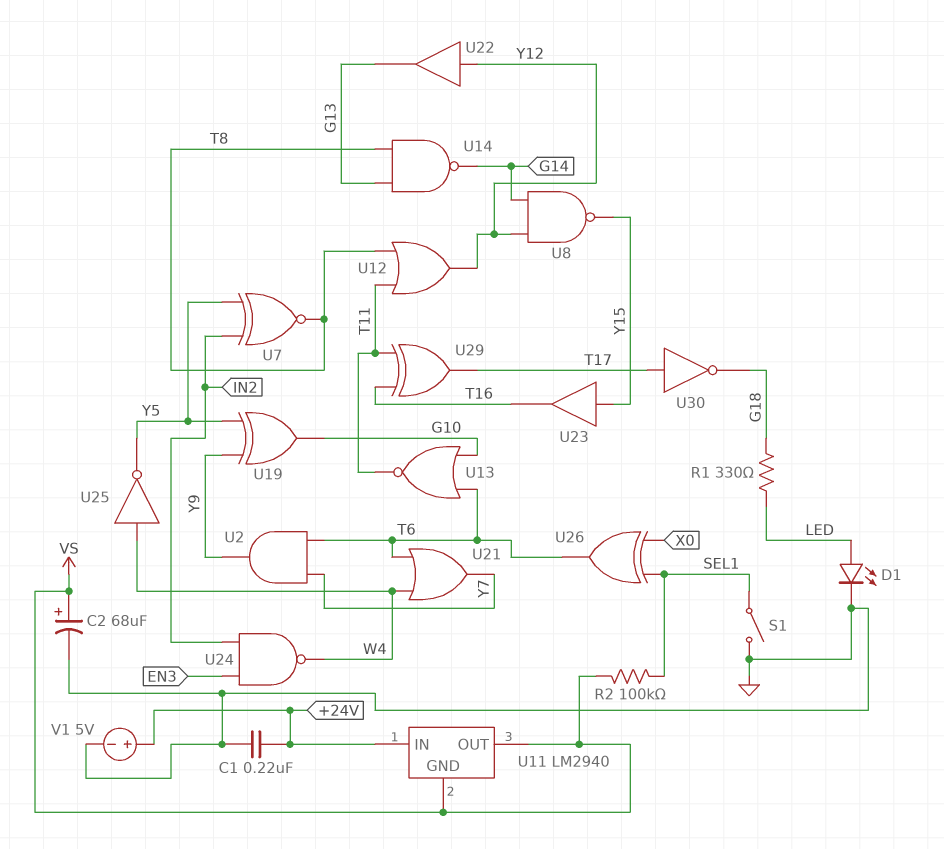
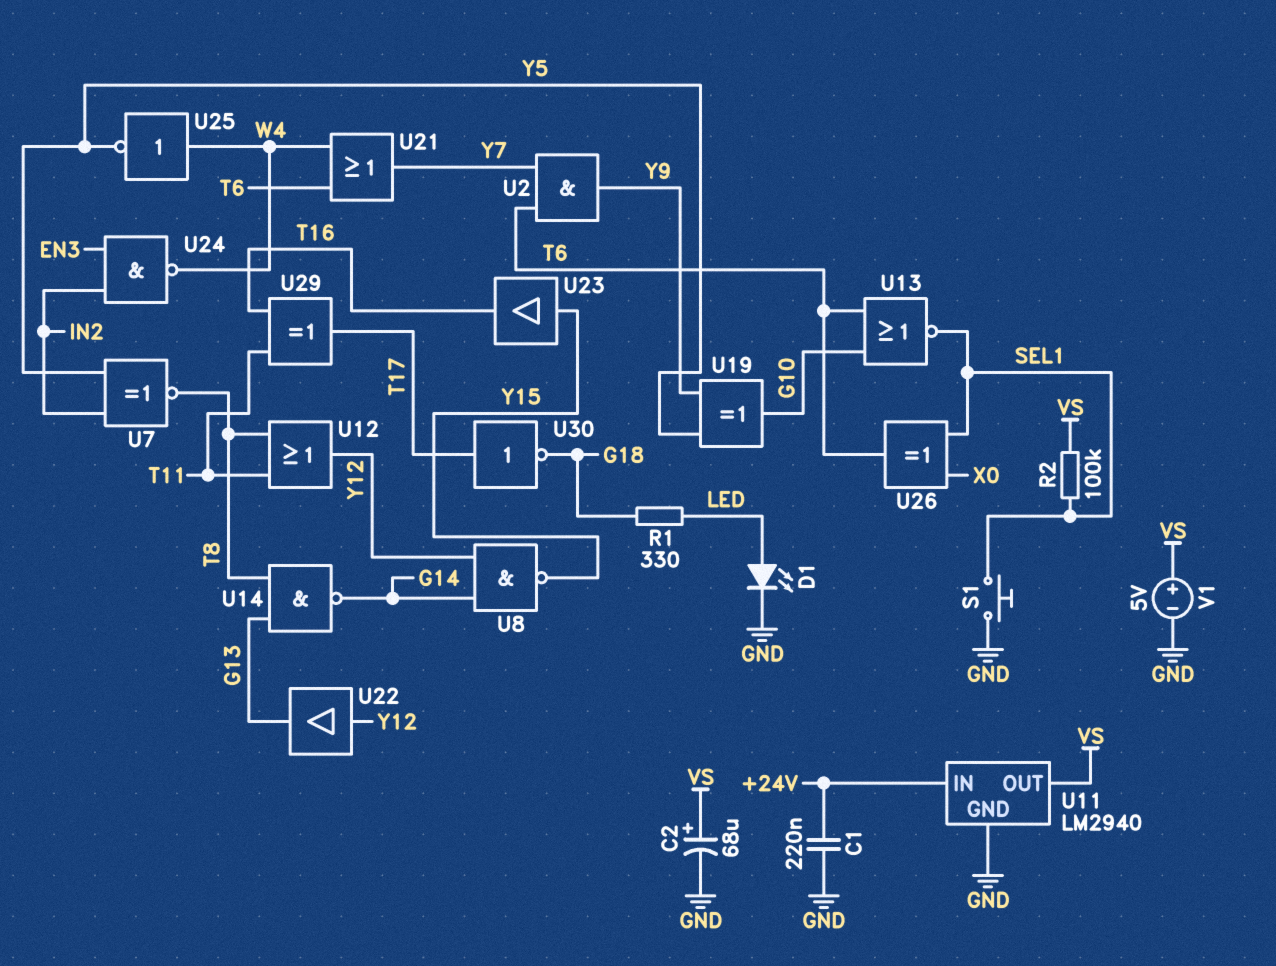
S1: switch (GND, SEL1) -> button (GND, SEL1)
U11 pin GND: VS -> GND
U13: NOR (in G10, in T6, out T11) -> NOR (in G10, in T6, out SEL1)
V1: 5V (plus +24V, minus GND) -> 5V (plus VS, minus GND)

